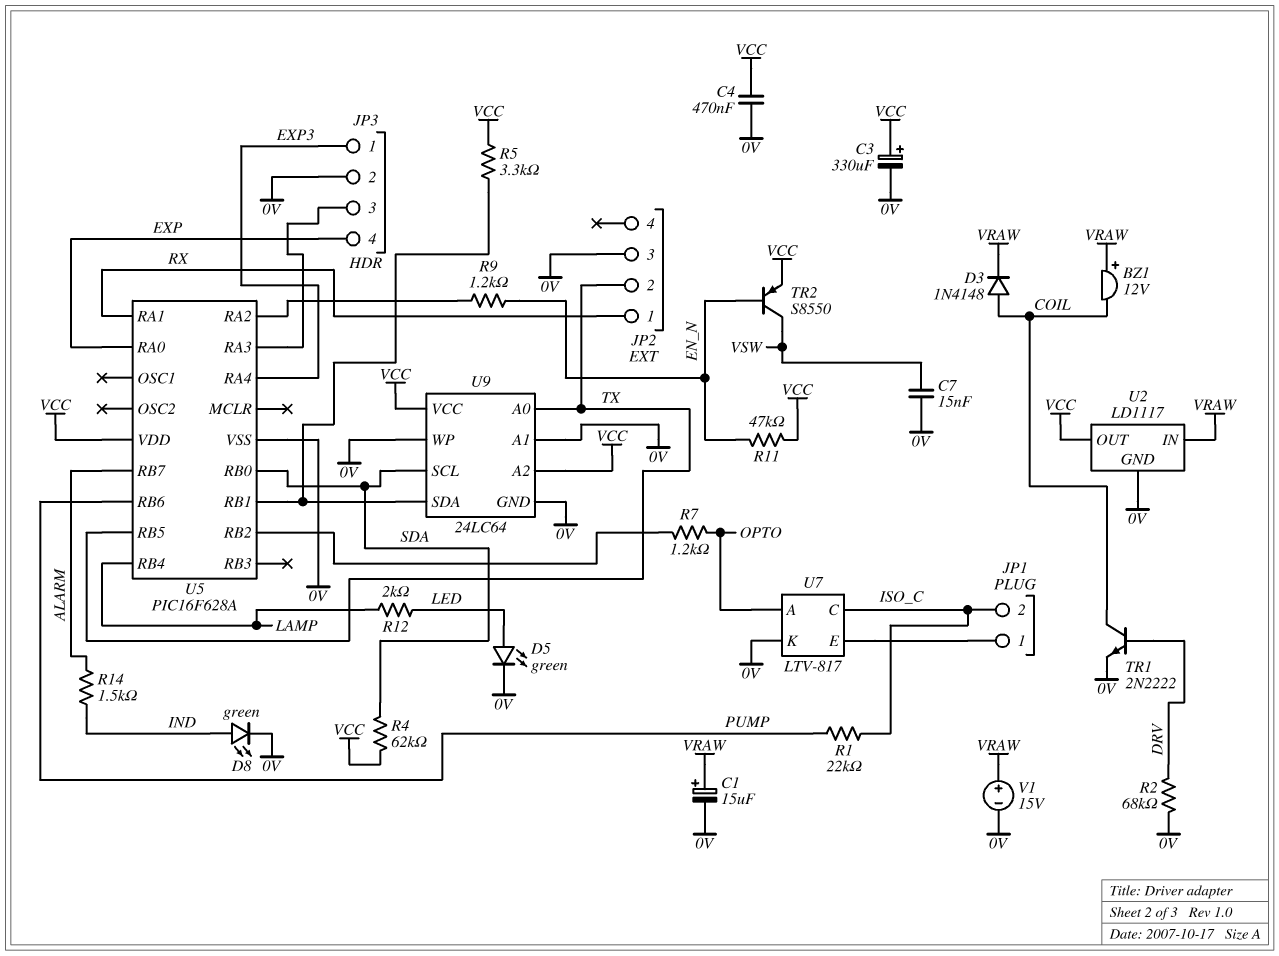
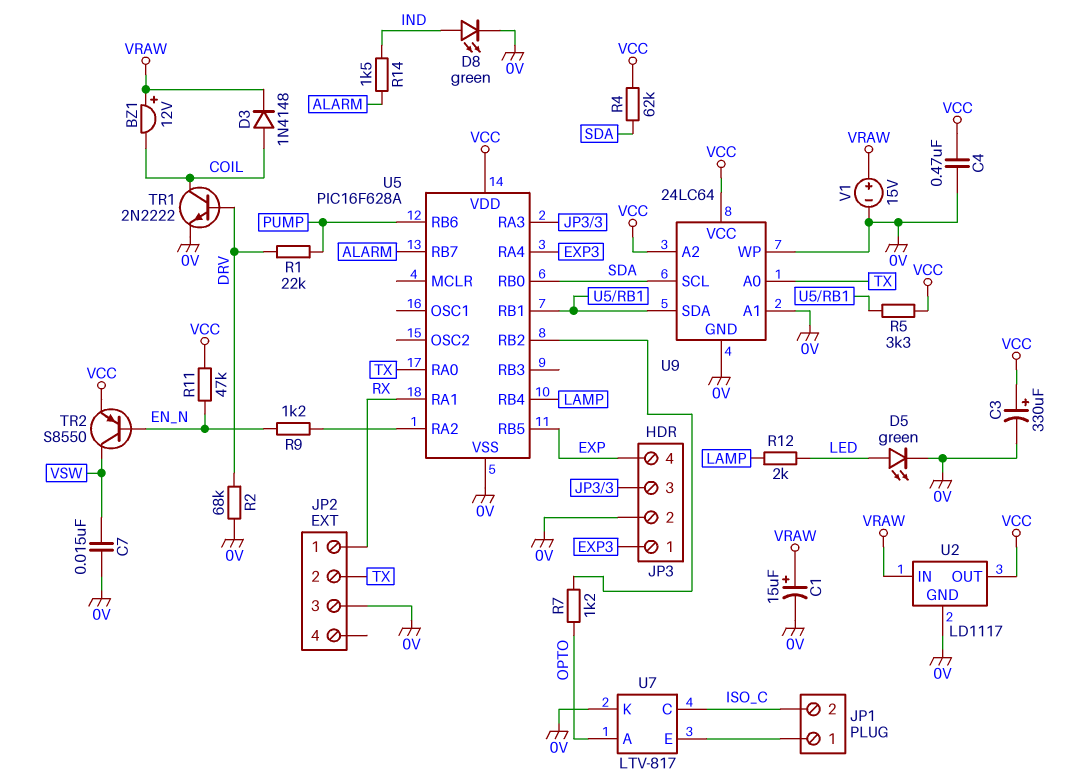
R1: 22k (ISO_C, PUMP) -> 22k (DRV, PUMP)
U5 pin RA0: EXP -> TX
U5 pin RB5: TX -> EXP

